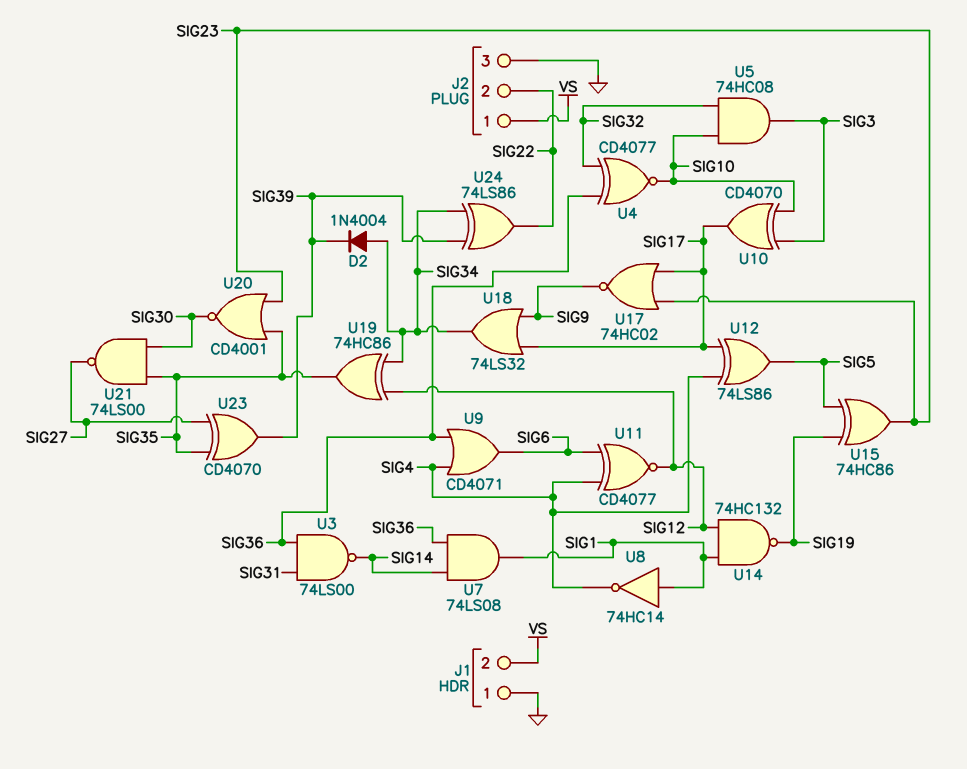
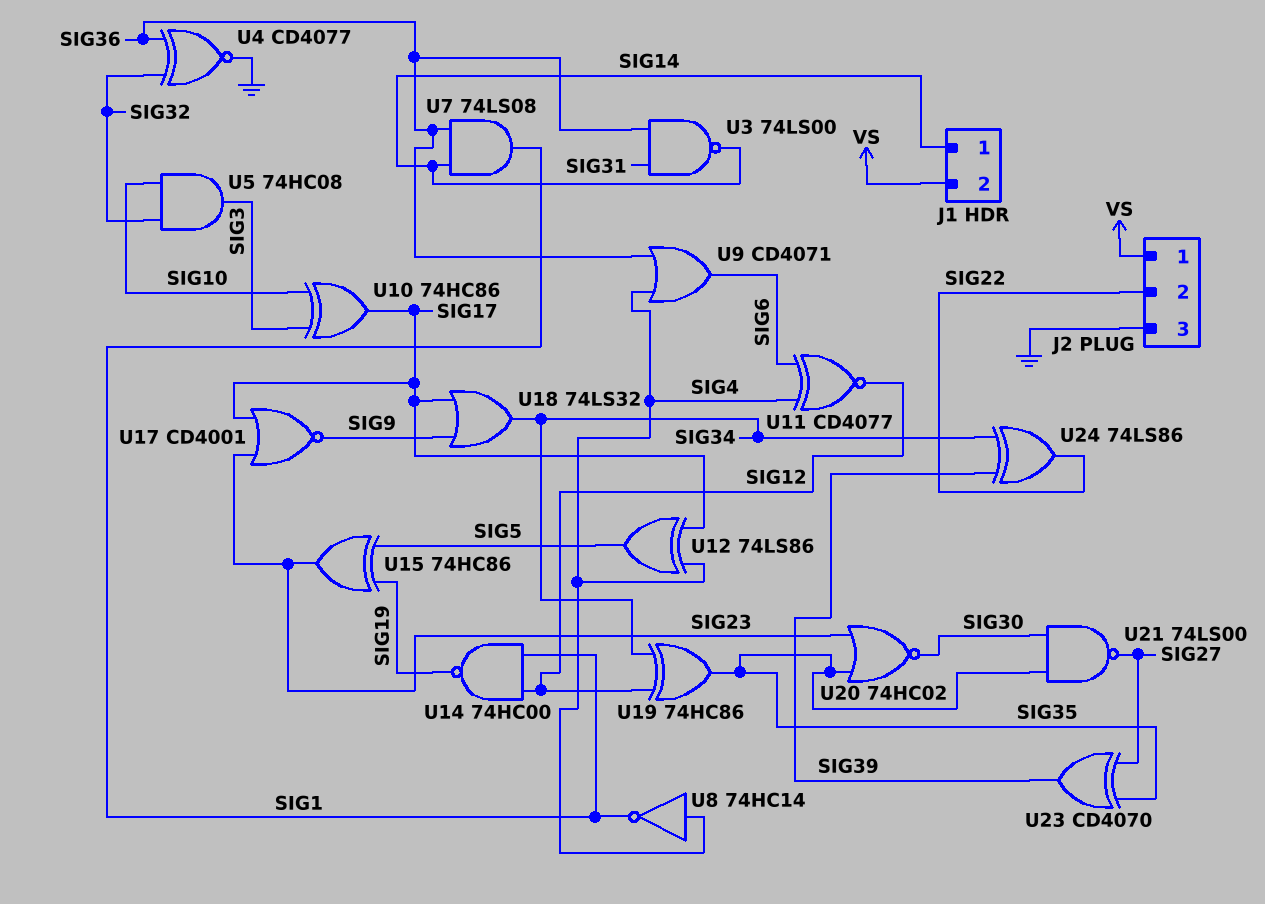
D2: diode 1N4004 (A SIG34, K SIG39) -> none
J1 pin 1: GND -> SIG14
U4: XNOR CD4077 (in SIG32, in SIG36, out SIG10) -> XNOR CD4077 (in SIG32, in SIG36, out GND)
U8: NOT 74HC14 (in SIG1, out SIG4) -> NOT 74HC14 (in SIG4, out SIG1)
U10: XOR CD4070 (in SIG3, in SIG10, out SIG17) -> XOR 74HC86 (in SIG3, in SIG10, out SIG17)
U14: NAND 74HC132 (in SIG1, in SIG12, out SIG19) -> NAND 74HC00 (in SIG1, in SIG12, out SIG19)
U17: NOR 74HC02 (in SIG17, in SIG23, out SIG9) -> NOR CD4001 (in SIG17, in SIG23, out SIG9)
U20: NOR CD4001 (in SIG23, in SIG35, out SIG30) -> NOR 74HC02 (in SIG23, in SIG35, out SIG30)

